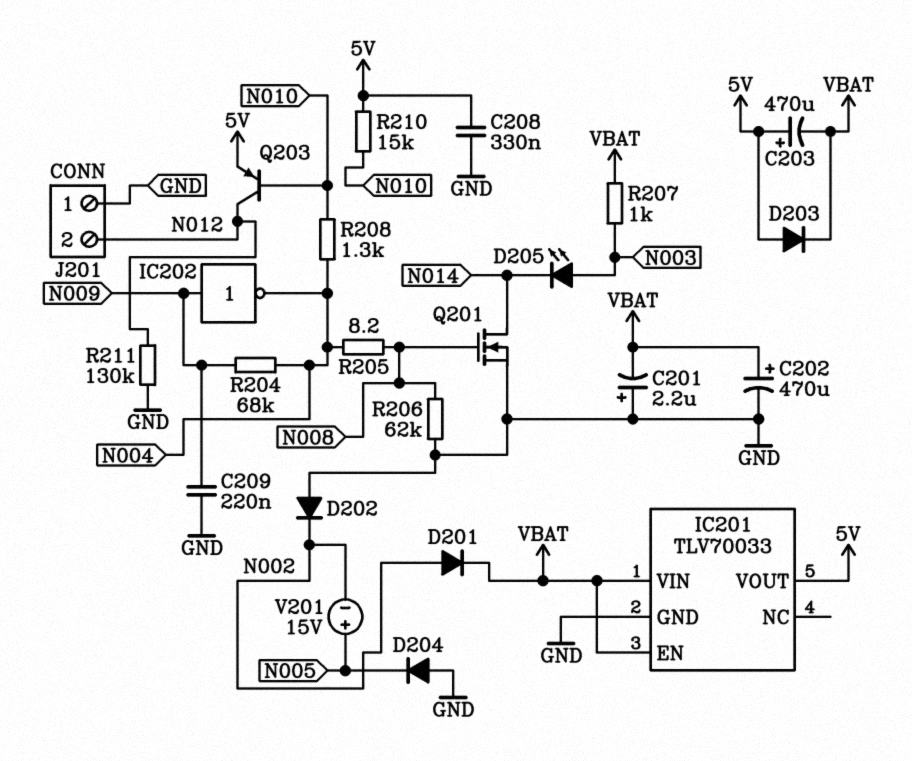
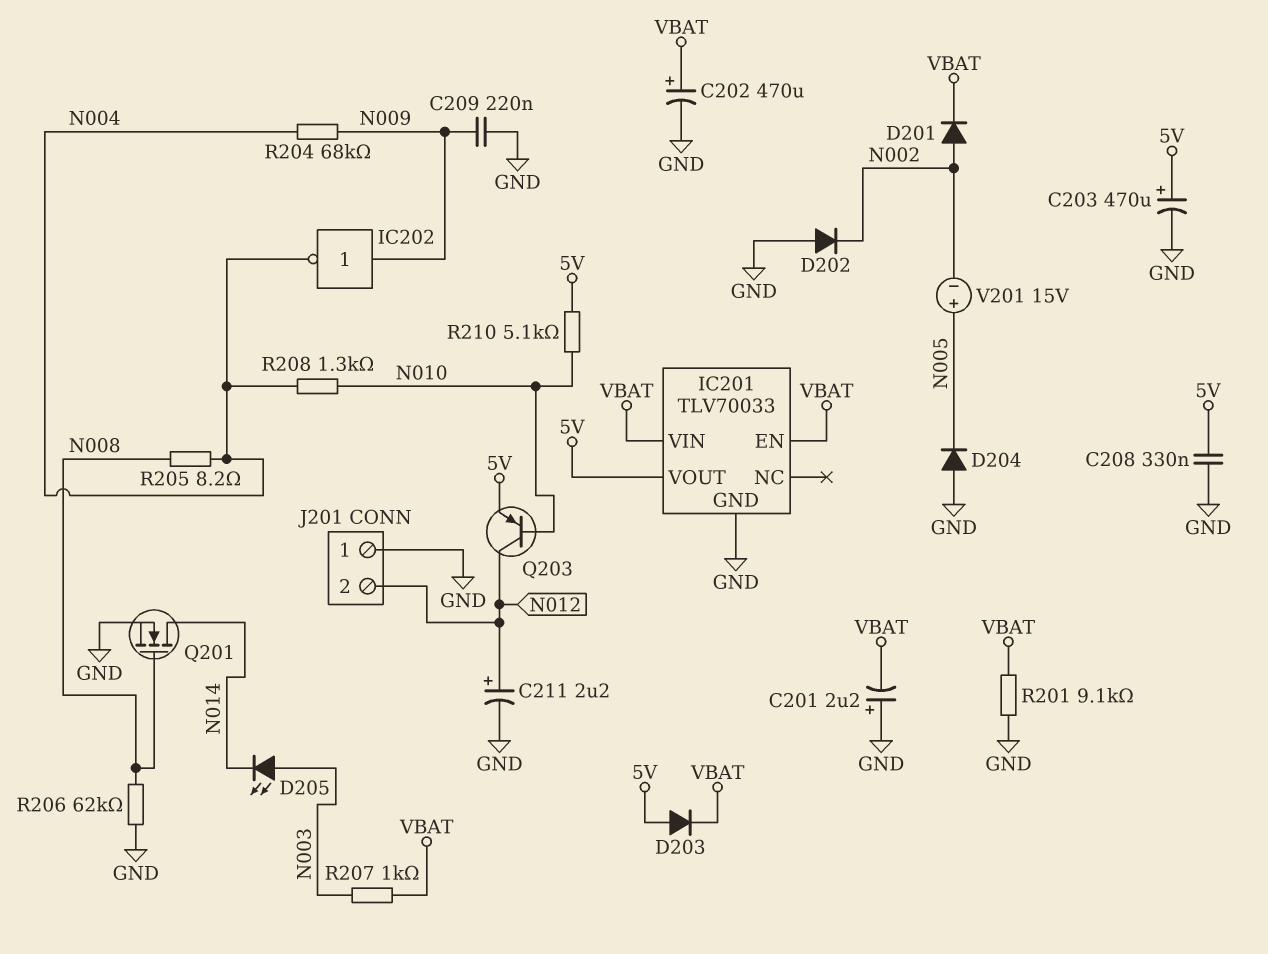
C203: 470uF (plus 5V, minus VBAT) -> 470uF (plus 5V, minus GND)
C211: none -> 2.2uF (plus N012, minus GND)
R201: none -> 9.1k (GND, VBAT)
R210: 15k (5V, N010) -> 5.1k (5V, N010)
R211: 130k (GND, N012) -> none

